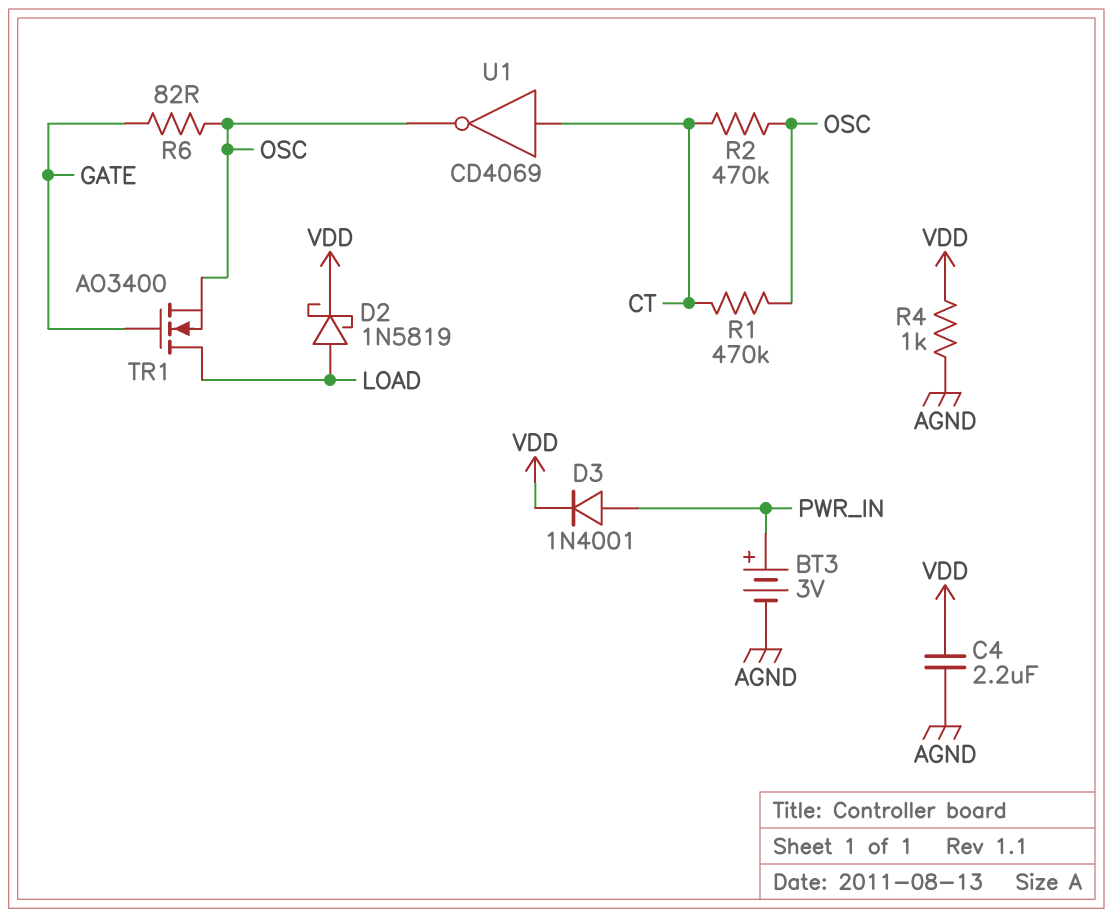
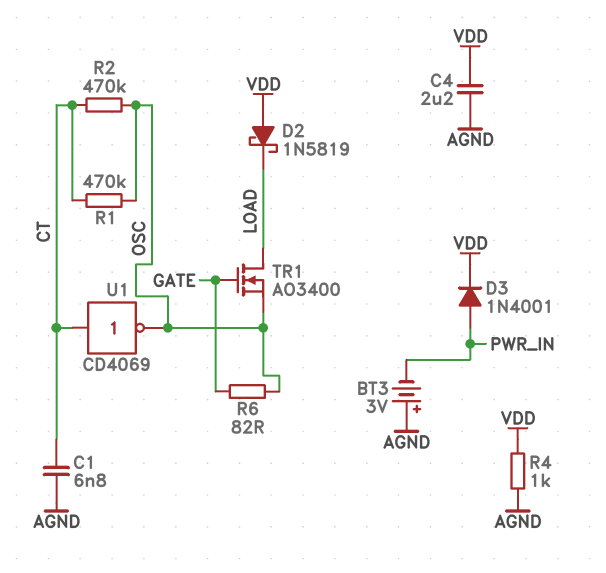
BT3: 3V (plus PWR_IN, minus AGND) -> 3V (plus AGND, minus PWR_IN)
C1: none -> 6.8nF (AGND, CT)
D2: schottky 1N5819 (A LOAD, K VDD) -> schottky 1N5819 (A VDD, K LOAD)

